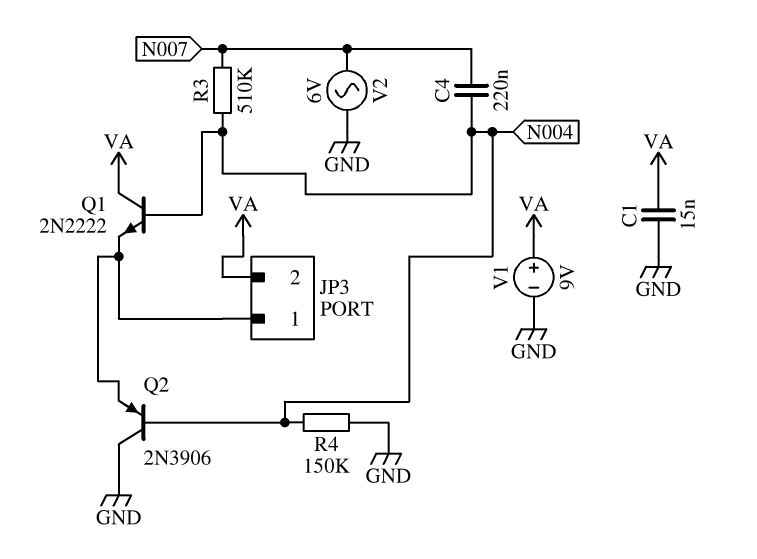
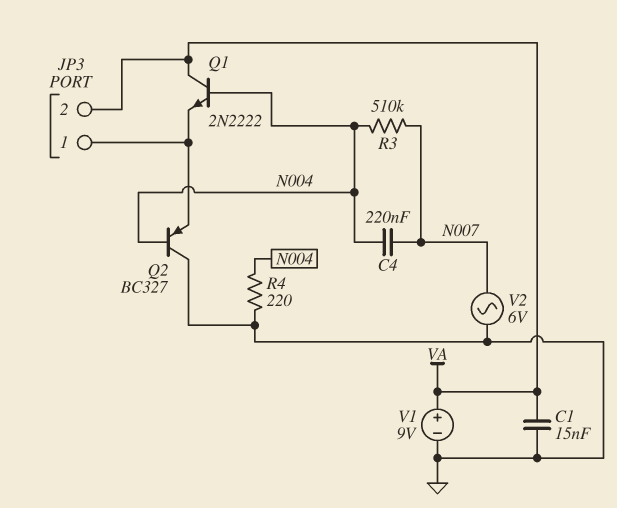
Q2: PNP 2N3906 (B N004, C GND, E JP3/1) -> PNP BC327 (B N004, C GND, E JP3/1)
R4: 150k (GND, N004) -> 220 (GND, N004)

